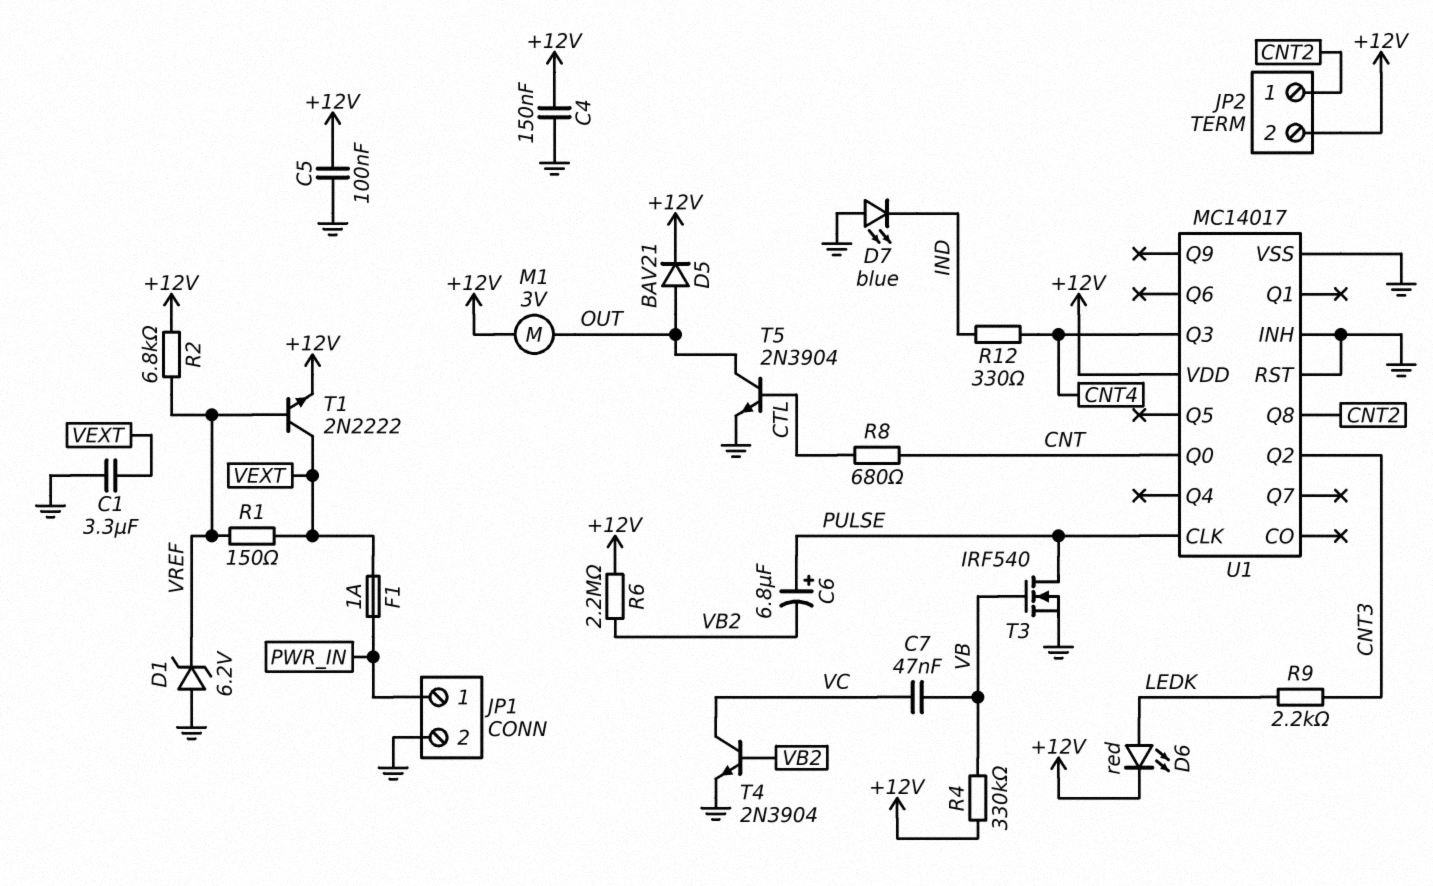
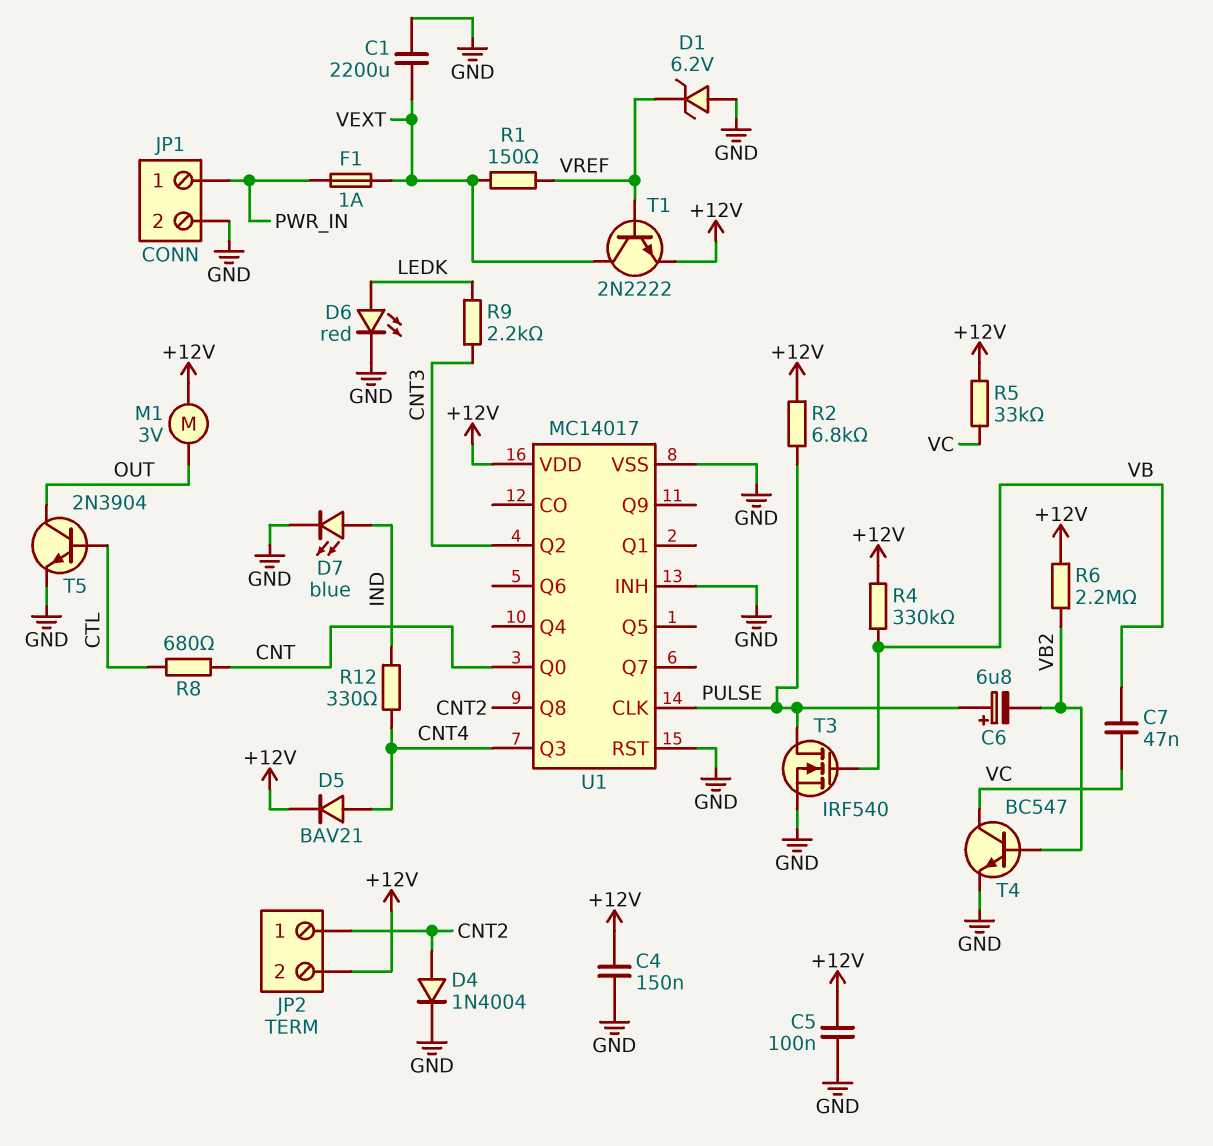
C1: 3.3uF (GND, VEXT) -> 2200uF (GND, VEXT)
D4: none -> diode 1N4004 (A CNT2, K GND)
D5: diode BAV21 (A OUT, K +12V) -> diode BAV21 (A CNT4, K +12V)
D6: LED red (A LEDK, K +12V) -> LED red (A LEDK, K GND)
D7: LED blue (A GND, K IND) -> LED blue (A IND, K GND)
R2: 6.8k (+12V, VREF) -> 6.8k (+12V, PULSE)
R5: none -> 33k (+12V, VC)
T4: NPN 2N3904 (B VB2, C VC, E GND) -> NPN BC547 (B VB2, C VC, E GND)

